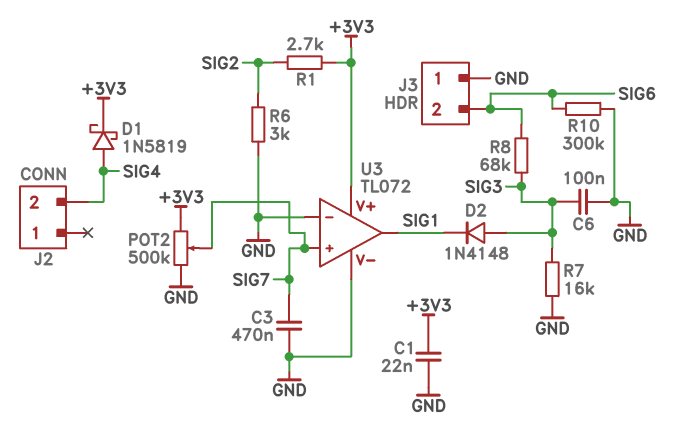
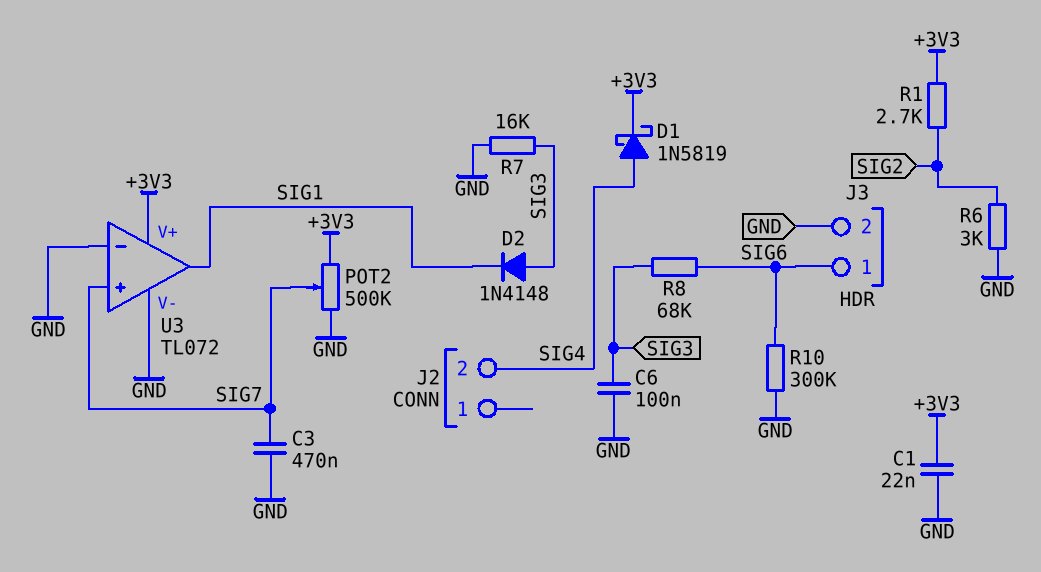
J3 pin 1: GND -> SIG6
J3 pin 2: SIG6 -> GND

